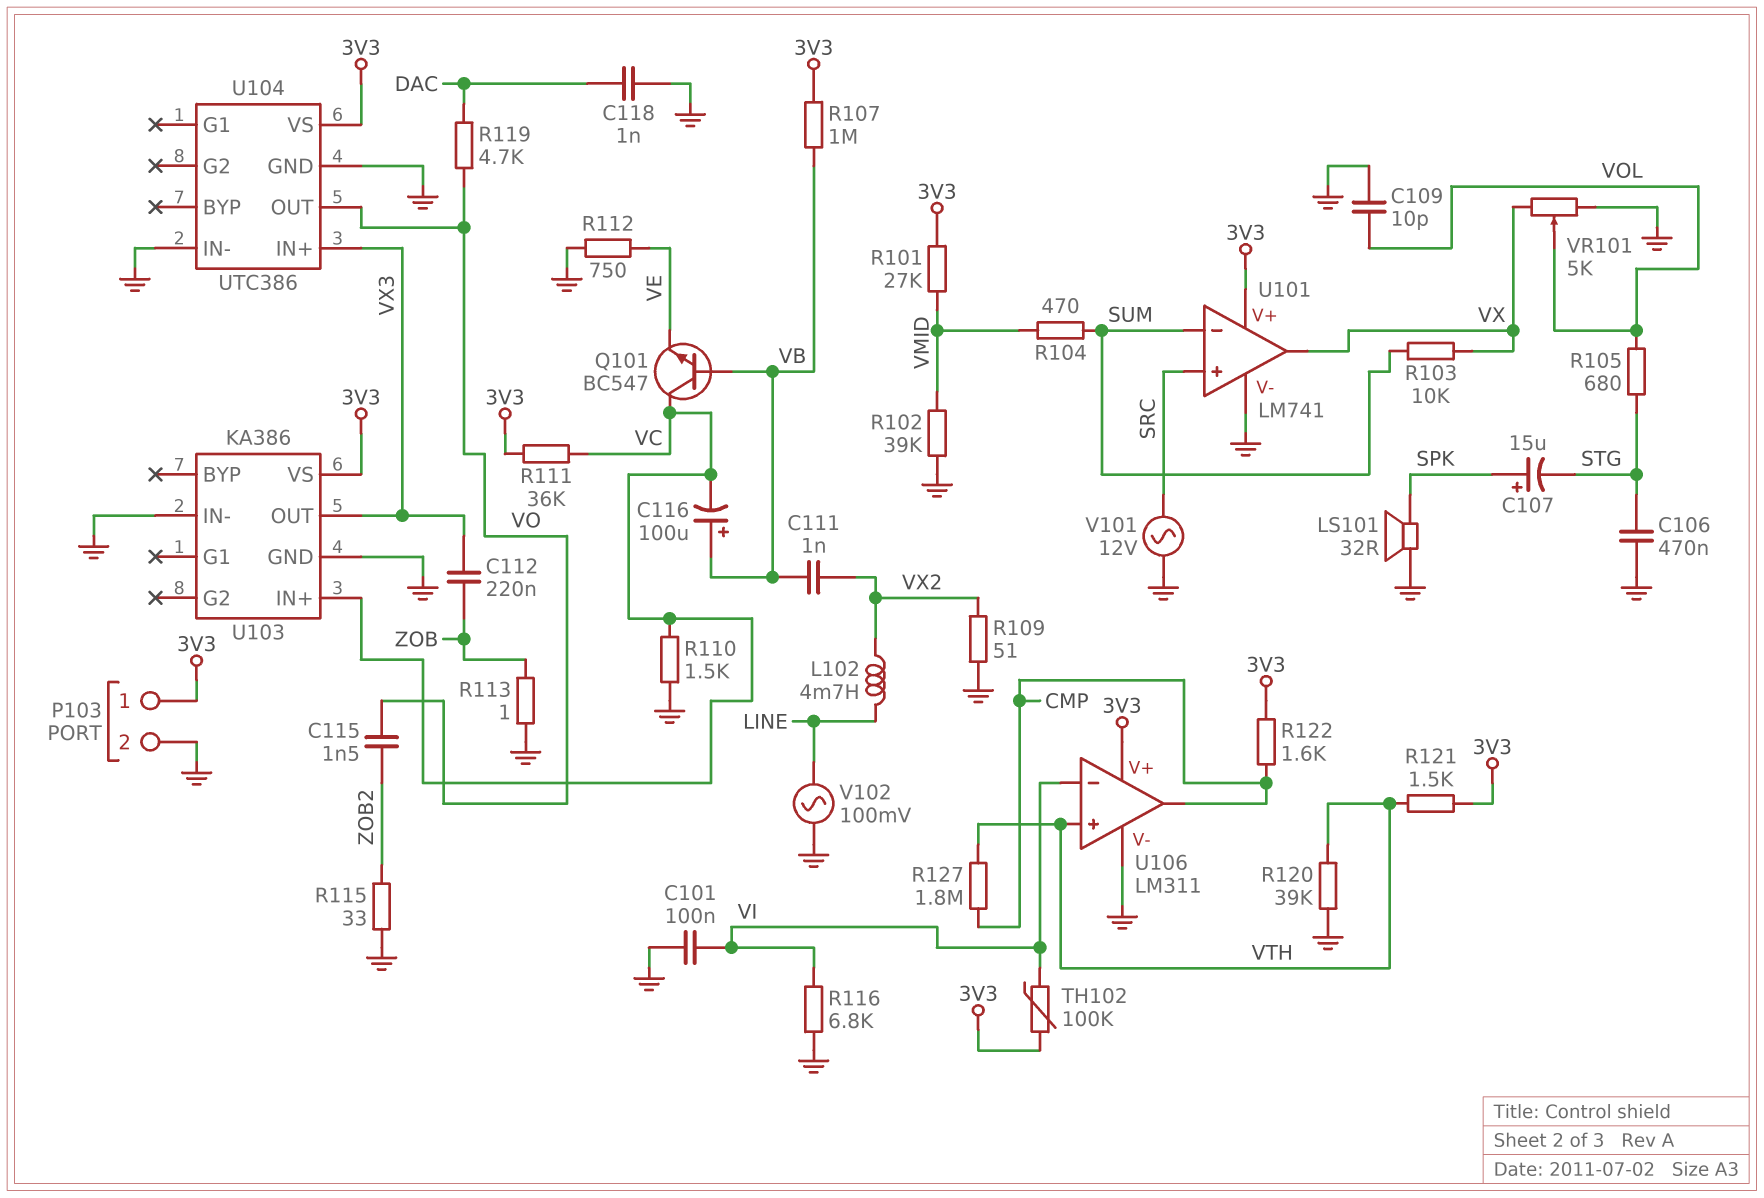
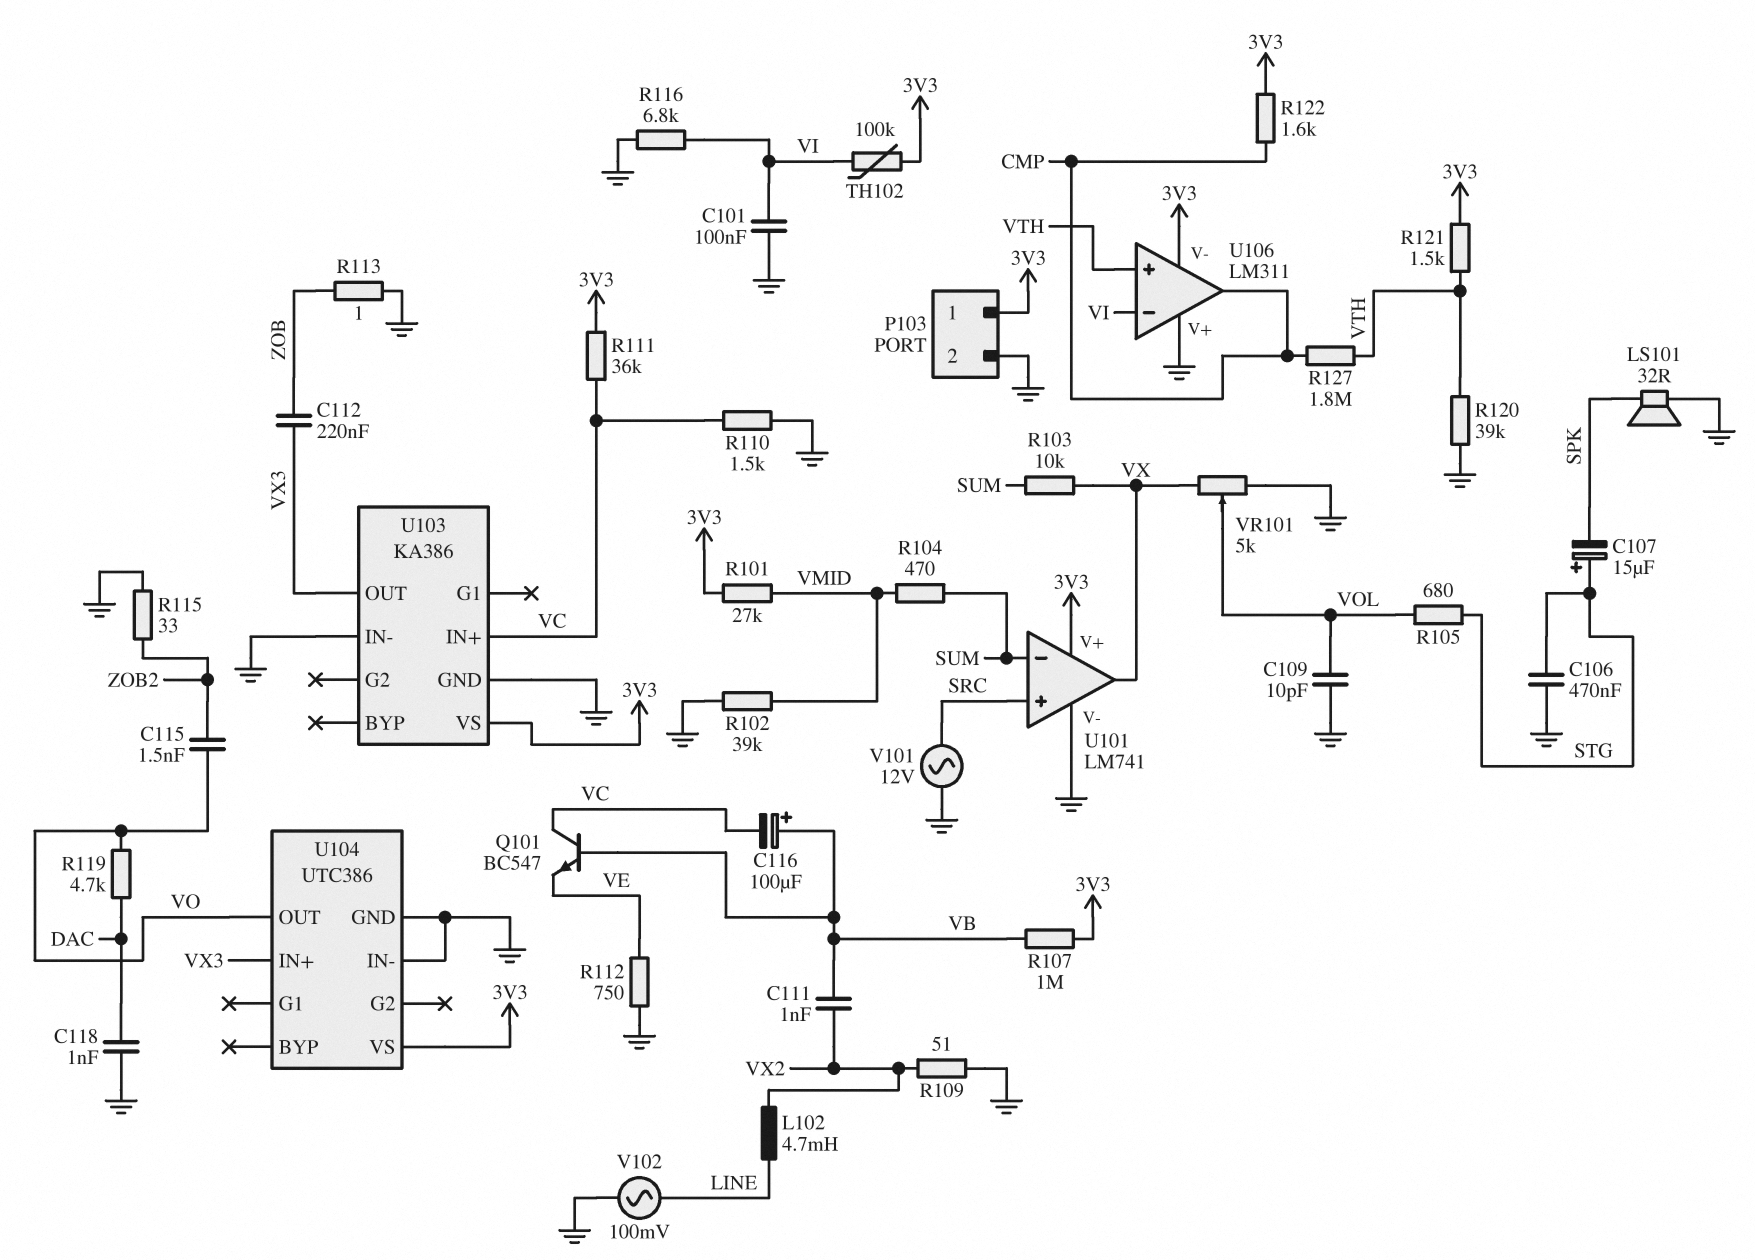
C107: 15uF (plus SPK, minus STG) -> 15uF (plus STG, minus SPK)
U106 pin V+: 3V3 -> GND
U106 pin V-: GND -> 3V3

